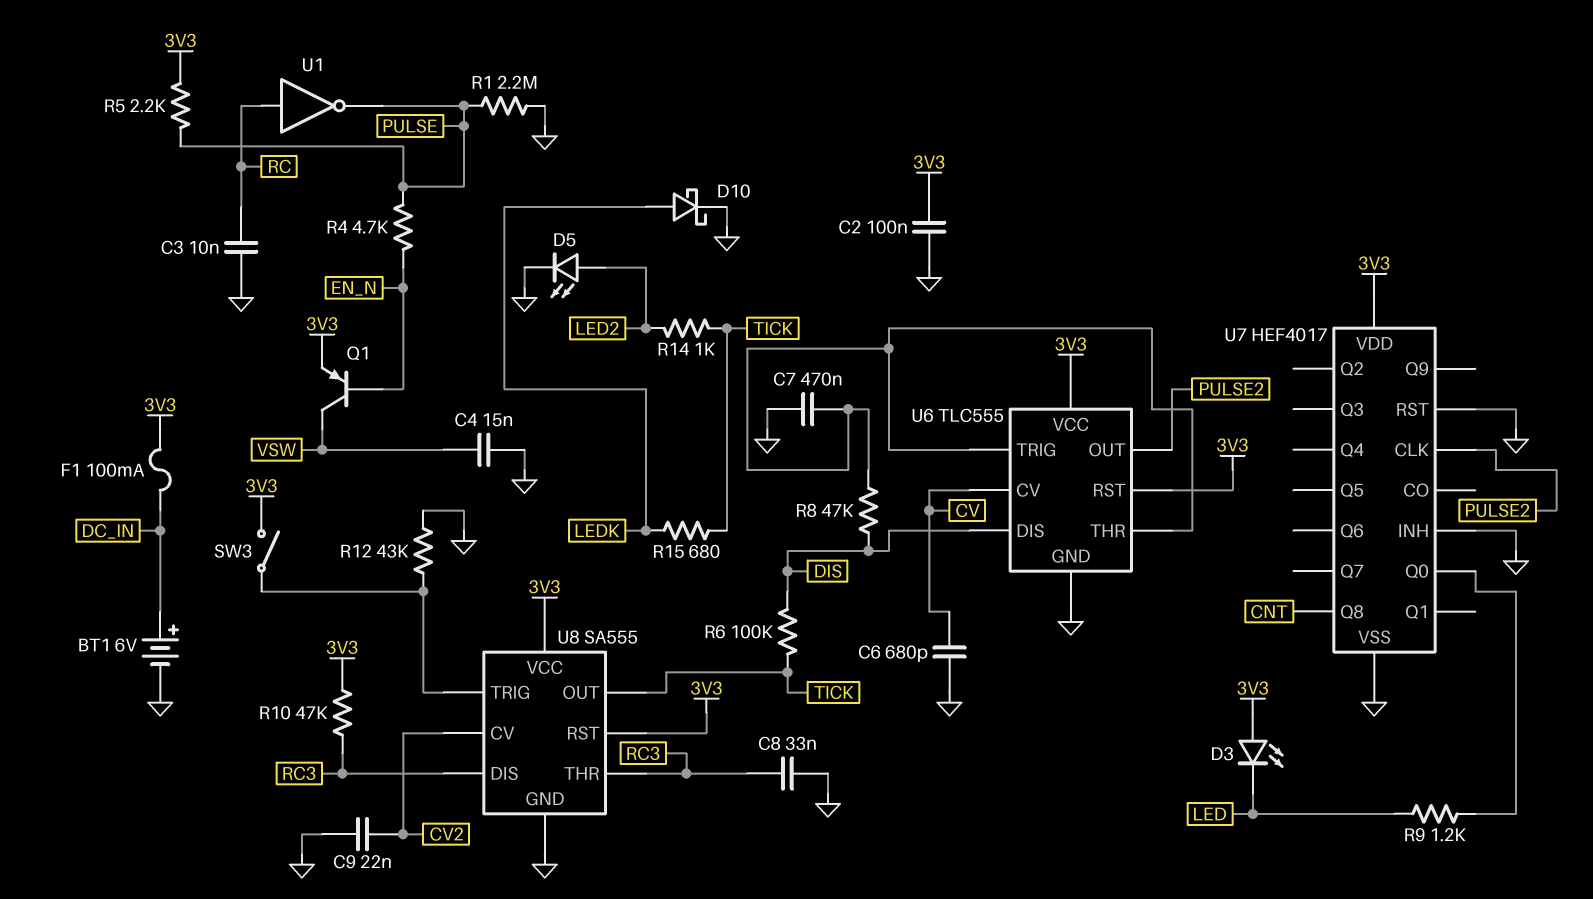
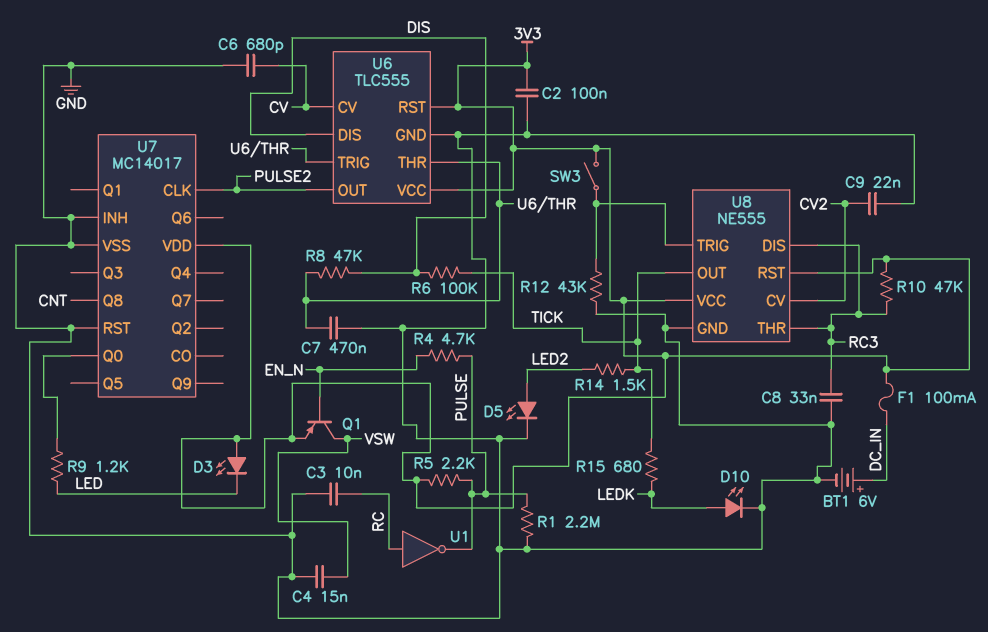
D10: schottky (A LEDK, K GND) -> LED (A LEDK, K GND)
R14: 1k (LED2, TICK) -> 1.5k (LED2, TICK)
U7: HEF4017 -> MC14017
U8: SA555 -> NE555

